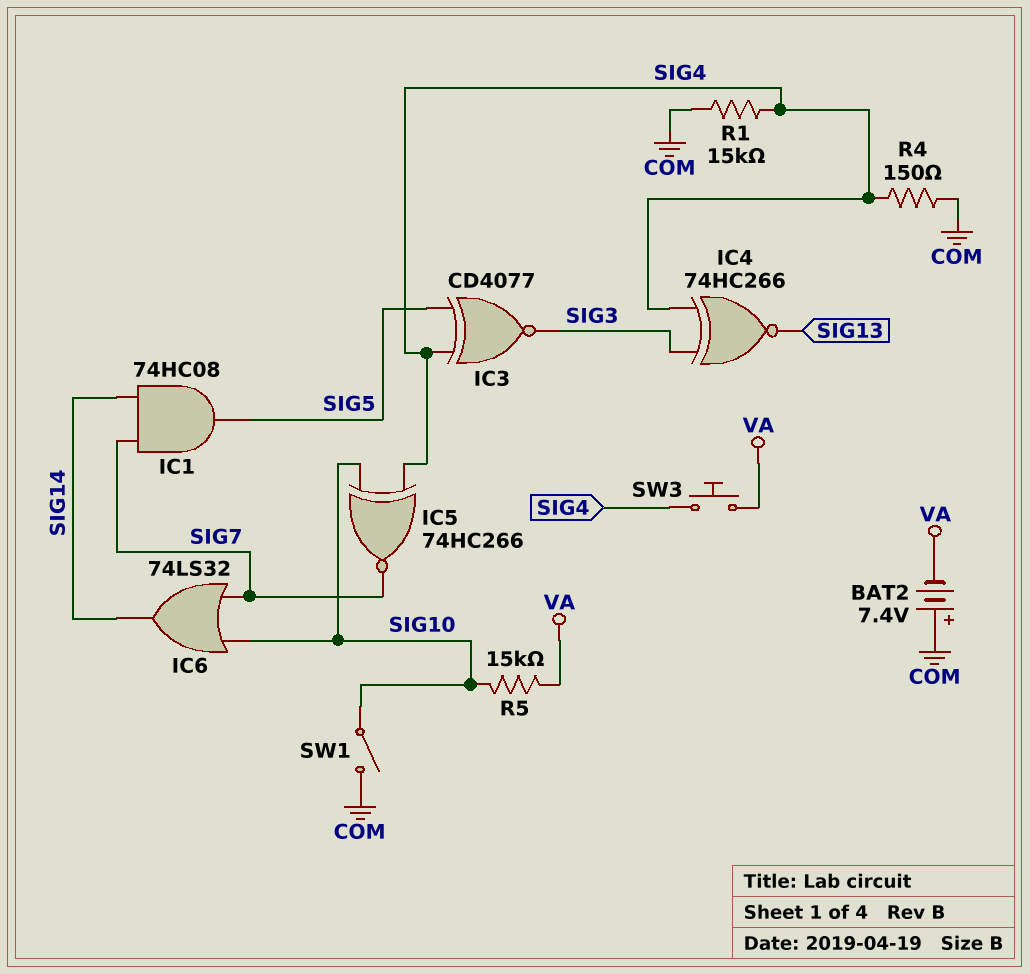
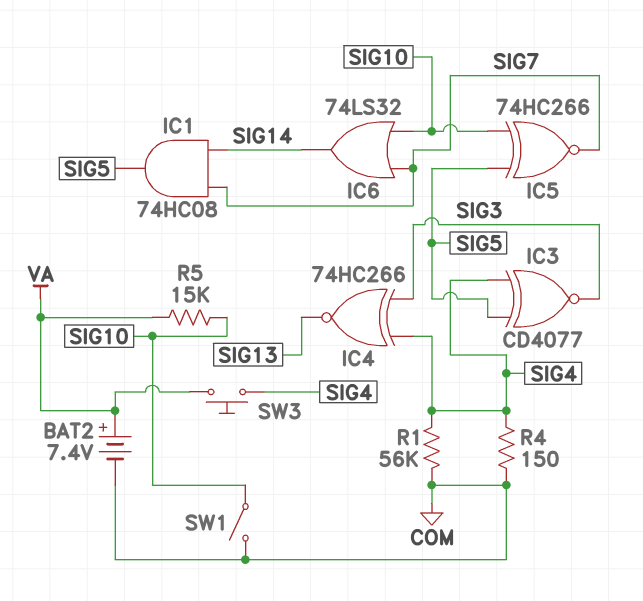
BAT2: 7.4V (plus COM, minus VA) -> 7.4V (plus VA, minus COM)
IC5: XNOR 74HC266 (in SIG4, in SIG10, out SIG7) -> XNOR 74HC266 (in SIG5, in SIG10, out SIG7)
R1: 15k (COM, SIG4) -> 56k (COM, SIG4)

